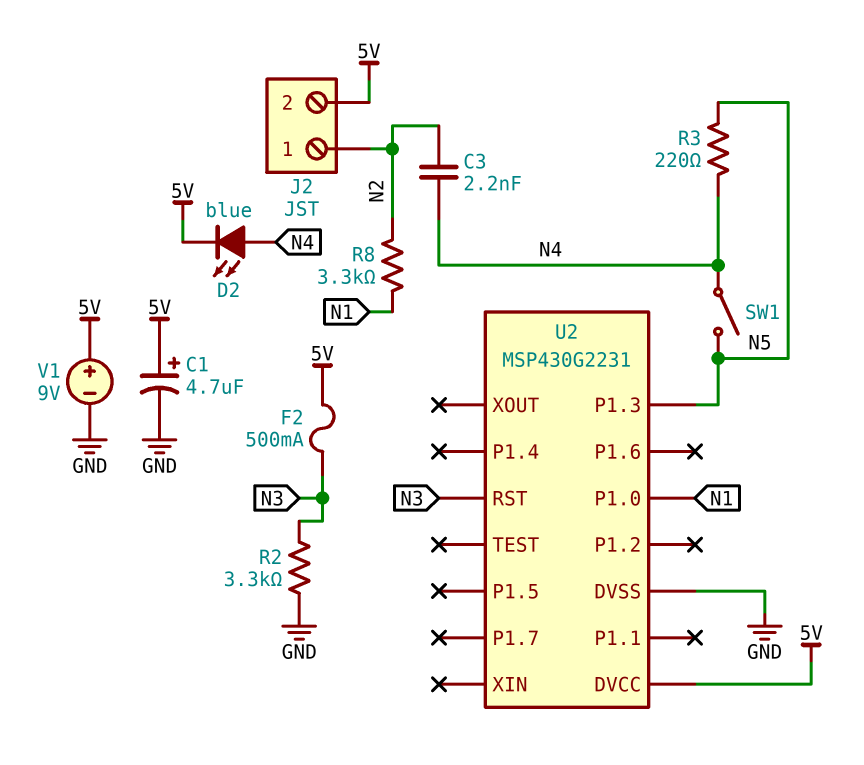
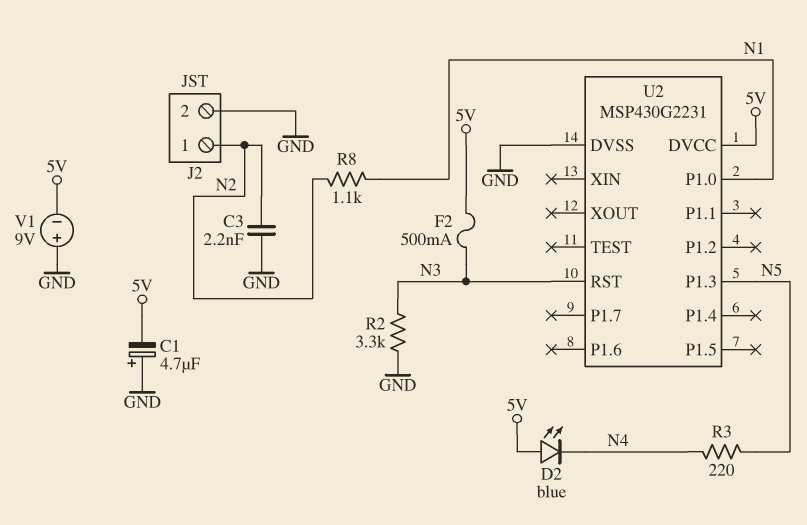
C1: 4.7uF (plus 5V, minus GND) -> 4.7uF (plus GND, minus 5V)
C3: 2.2nF (N2, N4) -> 2.2nF (GND, N2)
D2: LED blue (A N4, K 5V) -> LED blue (A 5V, K N4)
J2 pin 2: 5V -> GND
R8: 3.3k (N1, N2) -> 1.1k (N1, N2)
SW1: switch (N4, N5) -> none
V1: 9V (plus 5V, minus GND) -> 9V (plus GND, minus 5V)

